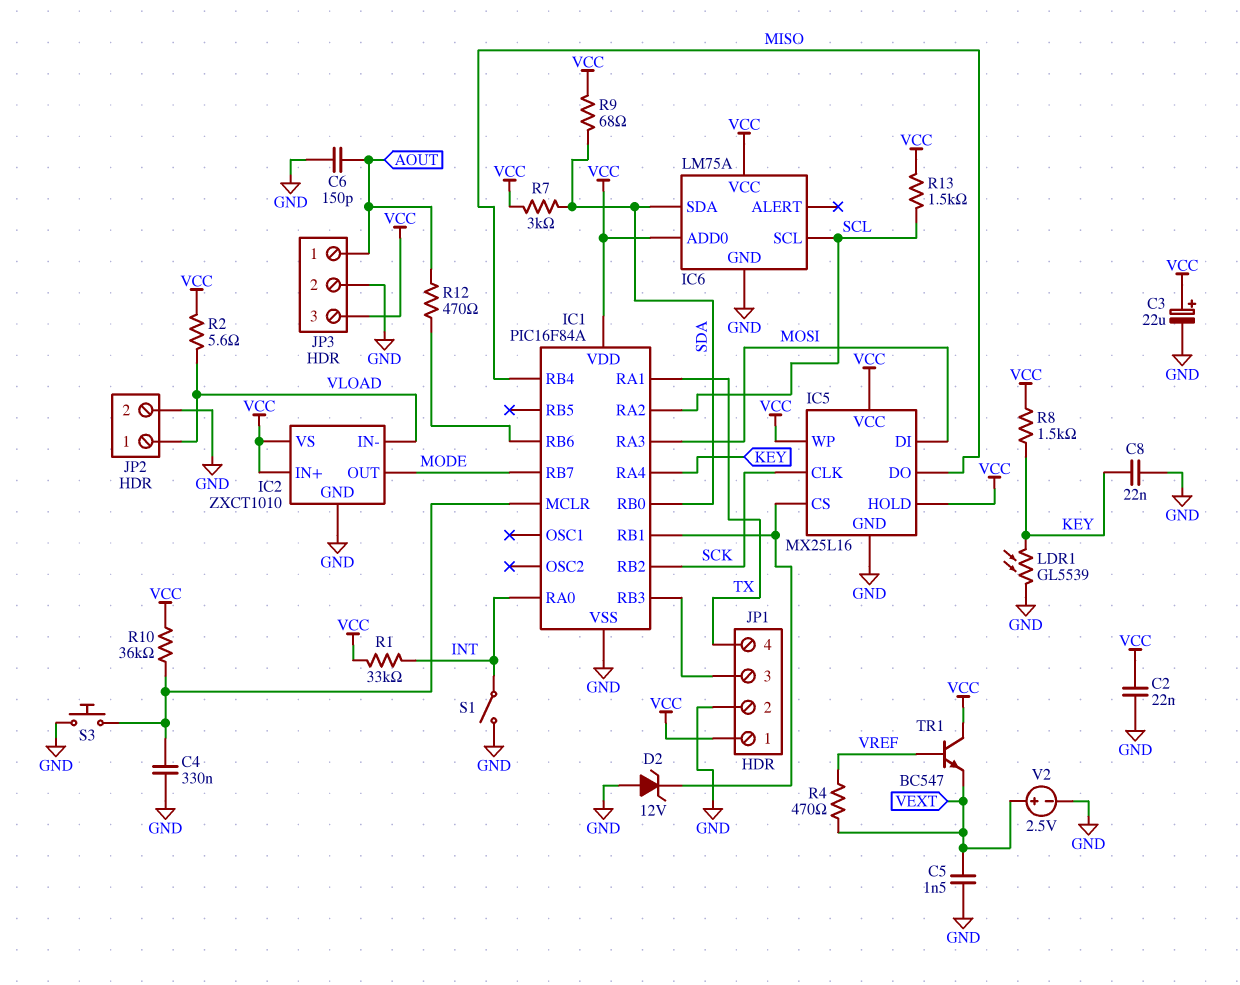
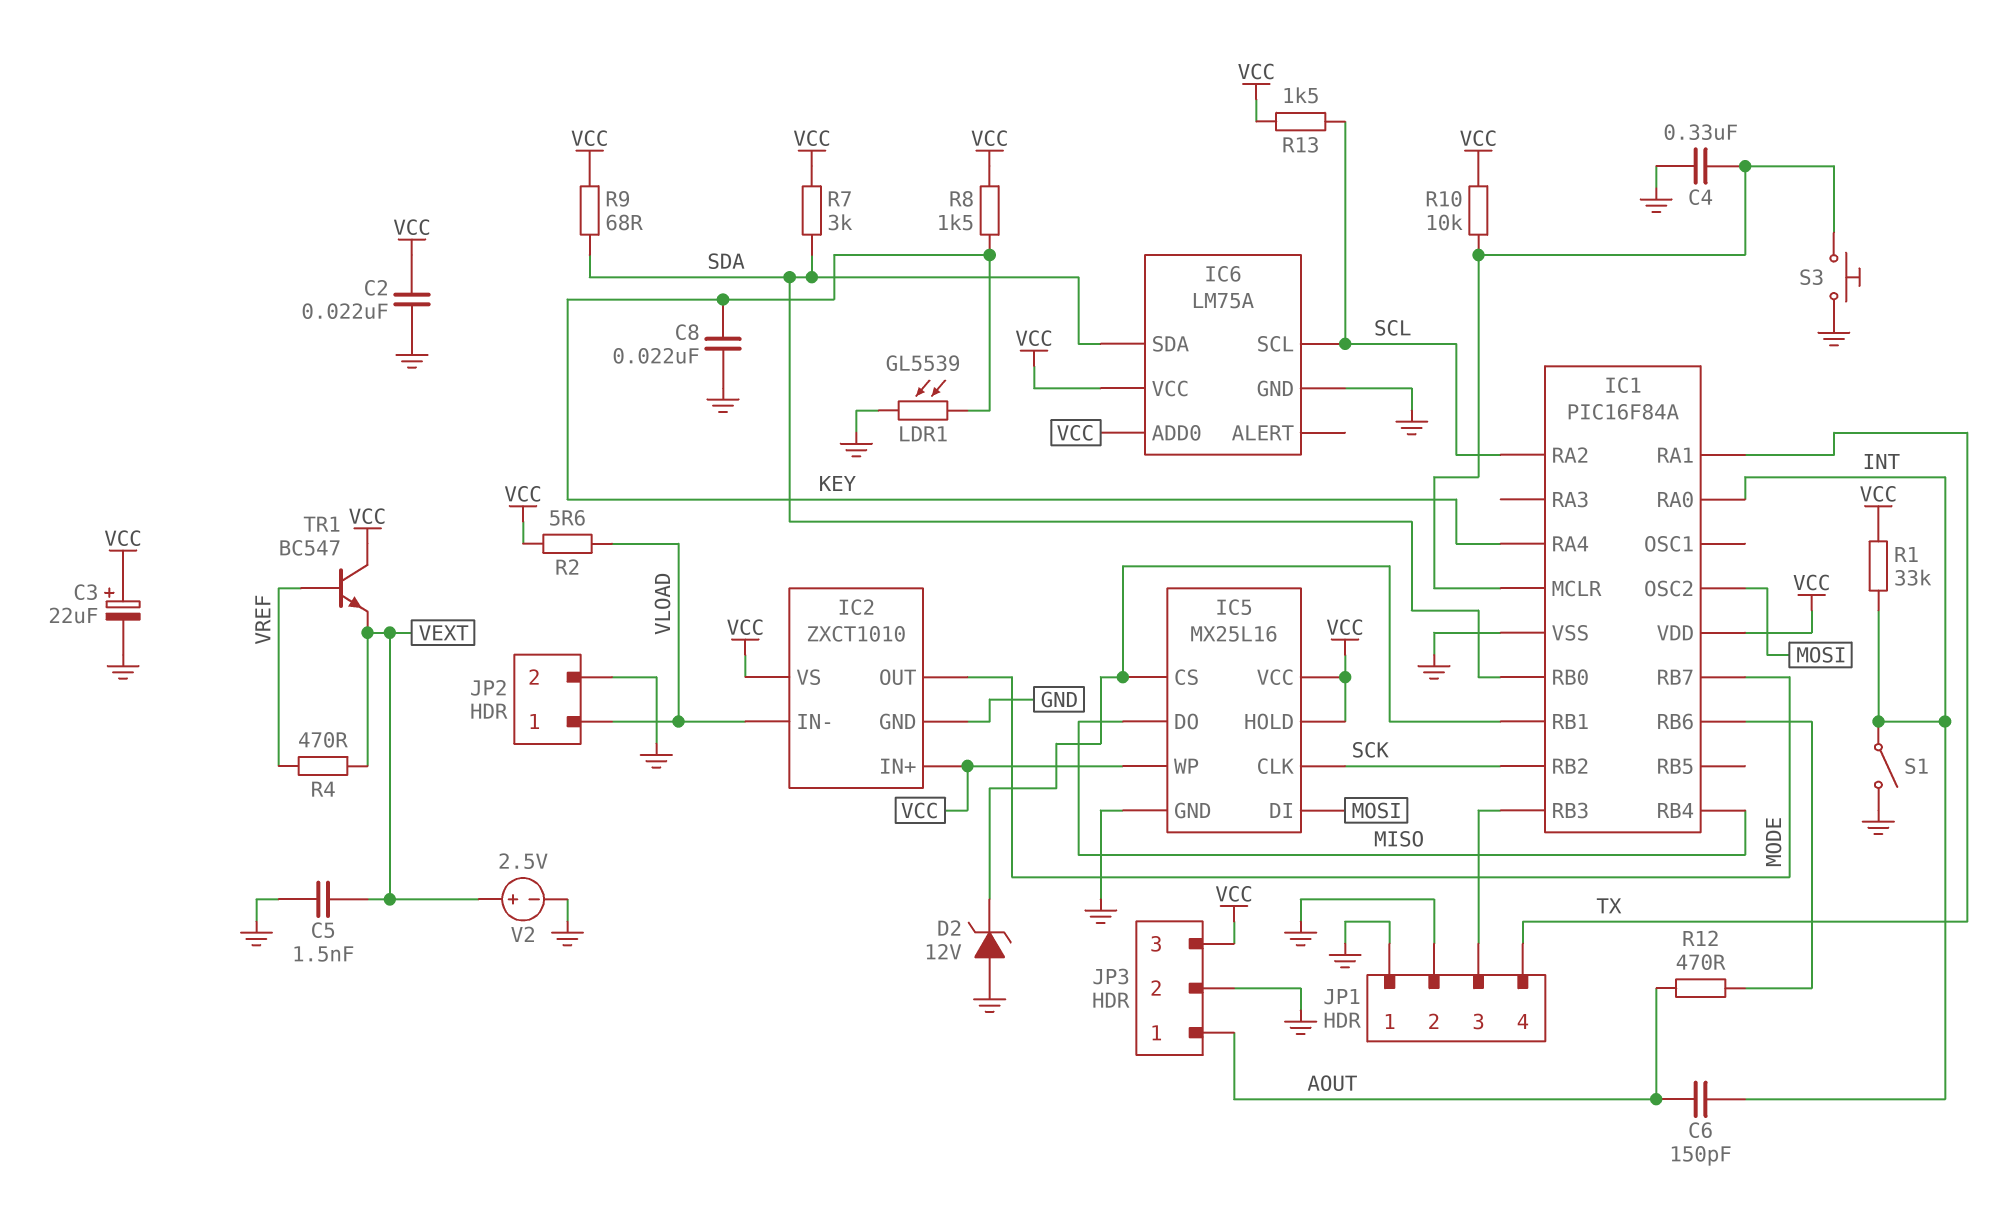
C6: 150pF (AOUT, GND) -> 150pF (AOUT, INT)
IC1 pin OSC2: none -> MOSI
IC1 pin RA3: MOSI -> none
JP1 pin 1: VCC -> GND
R10: 36k (IC1/MCLR, VCC) -> 10k (IC1/MCLR, VCC)

